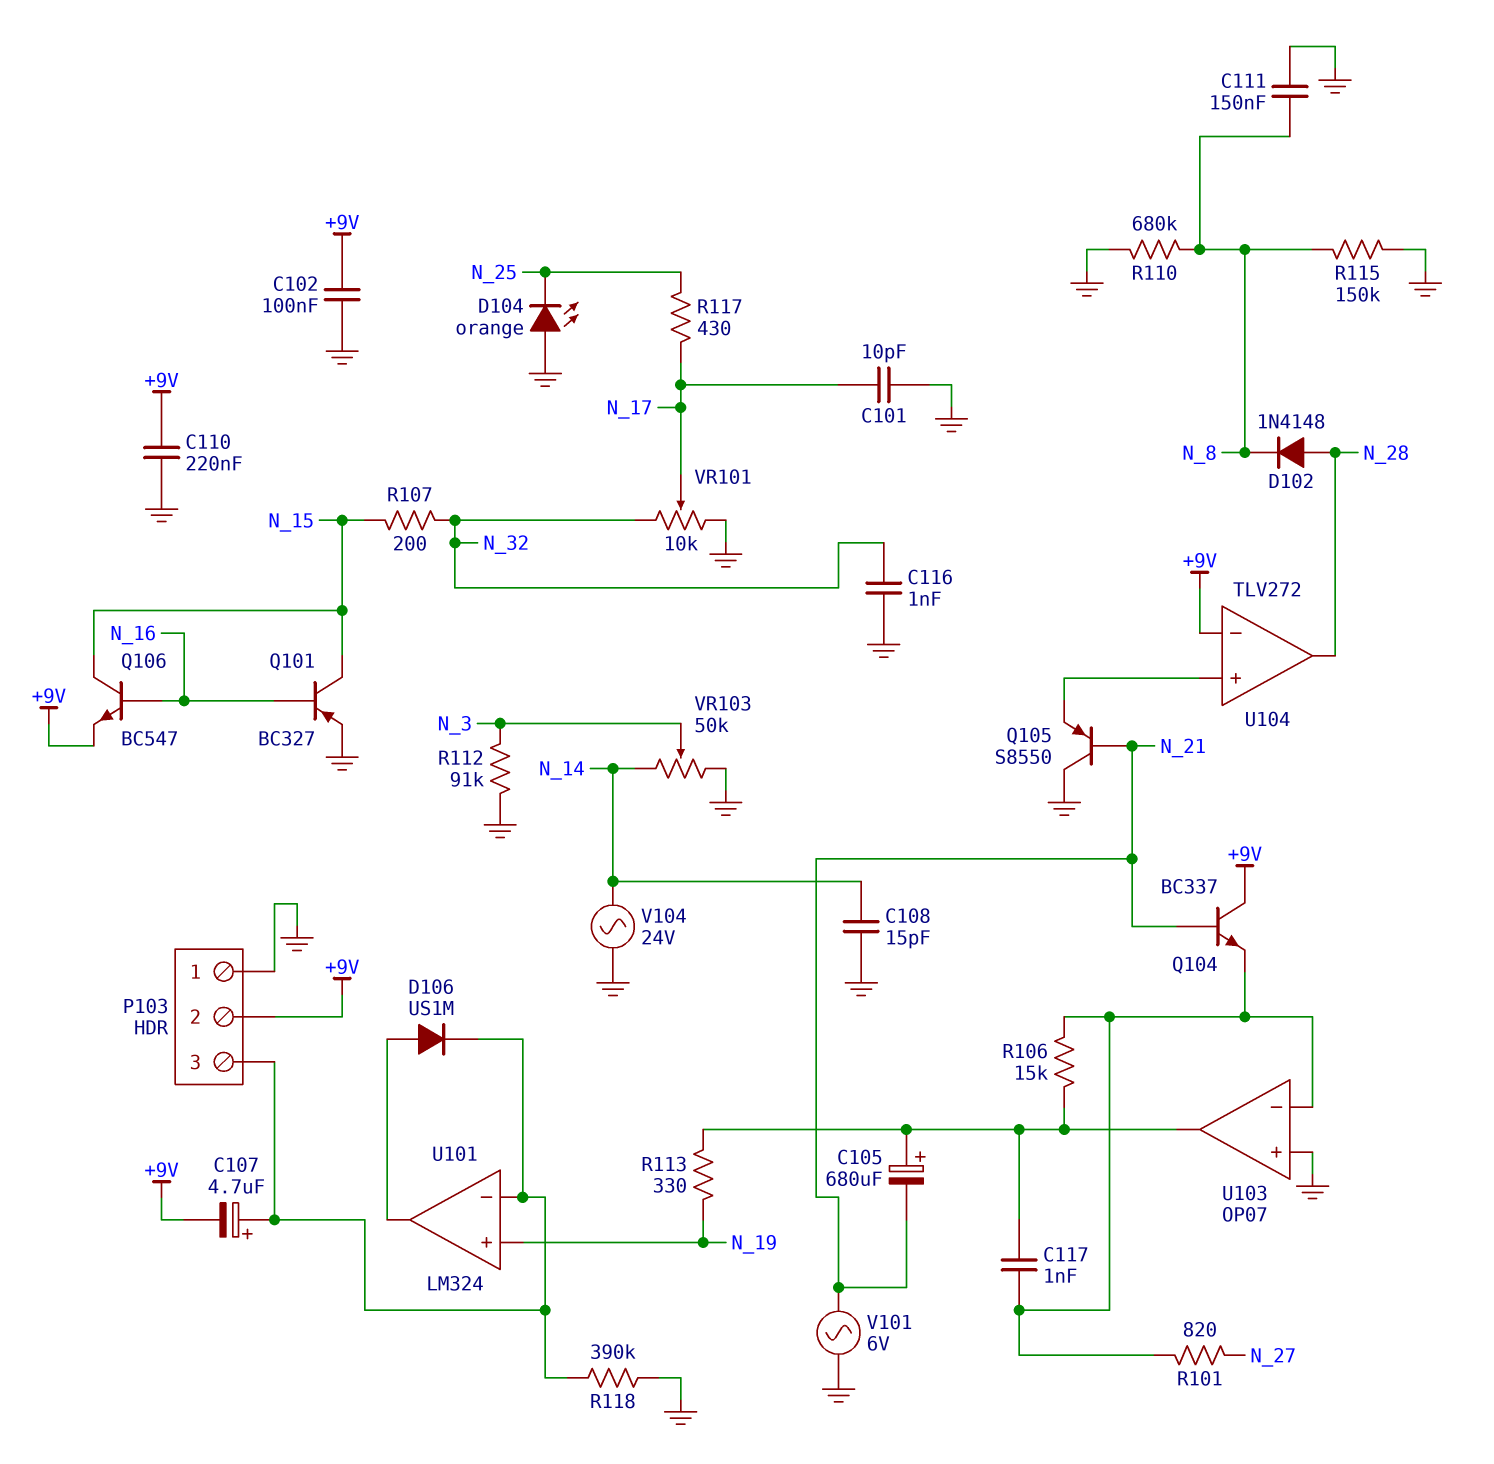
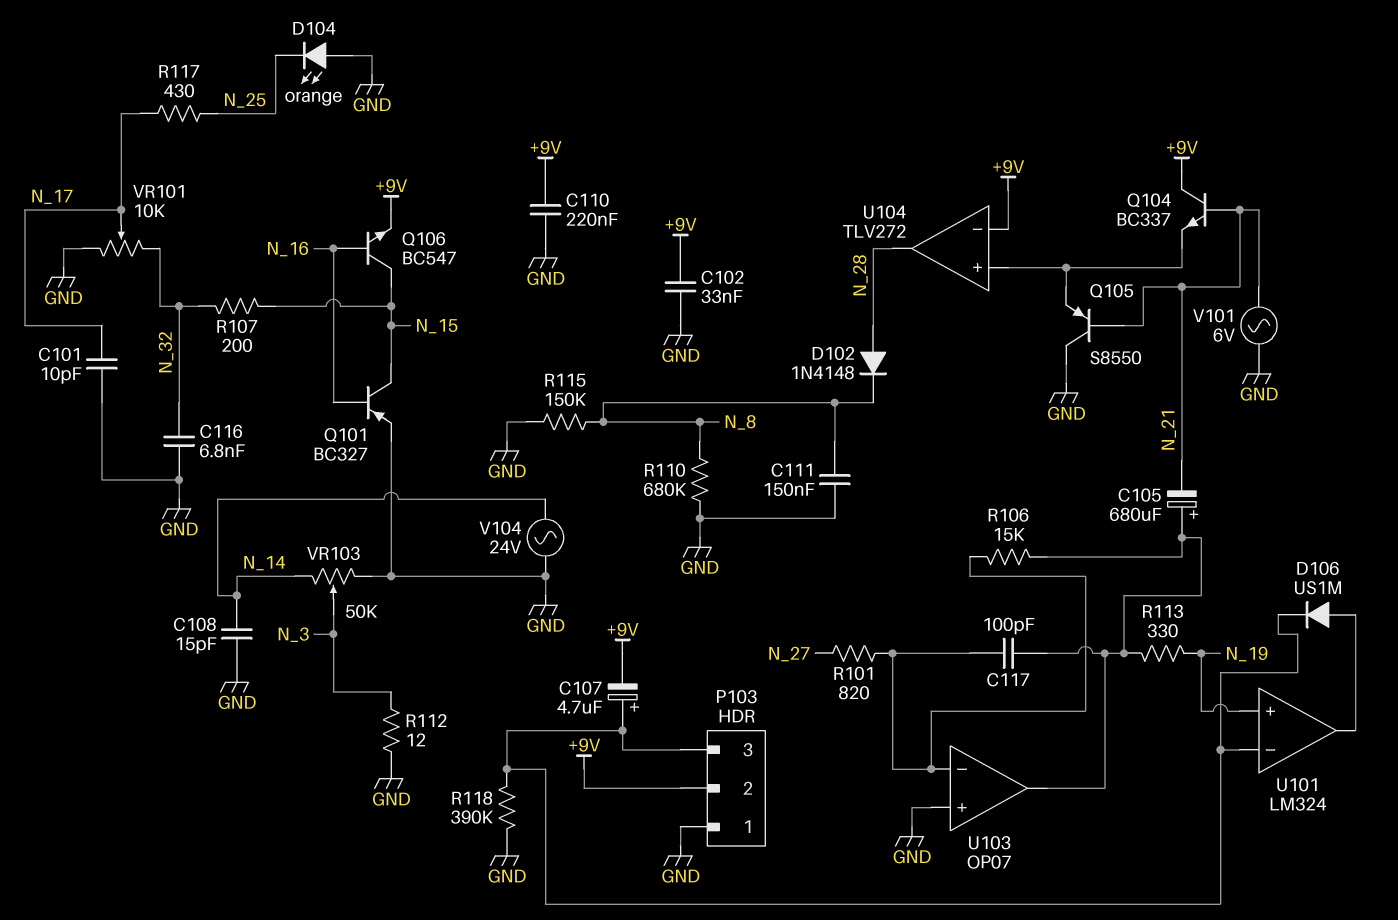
C102: 100nF (+9V, GND) -> 33nF (+9V, GND)
C116: 1nF (GND, N_32) -> 6.8nF (GND, N_32)
C117: 1nF (U103/in-, U103/out) -> 100pF (U103/in-, U103/out)
Q104: NPN BC337 (B N_21, C +9V, E U103/in-) -> NPN BC337 (B N_21, C +9V, E U104/in+)
R112: 91k (GND, N_3) -> 12 (GND, N_3)

